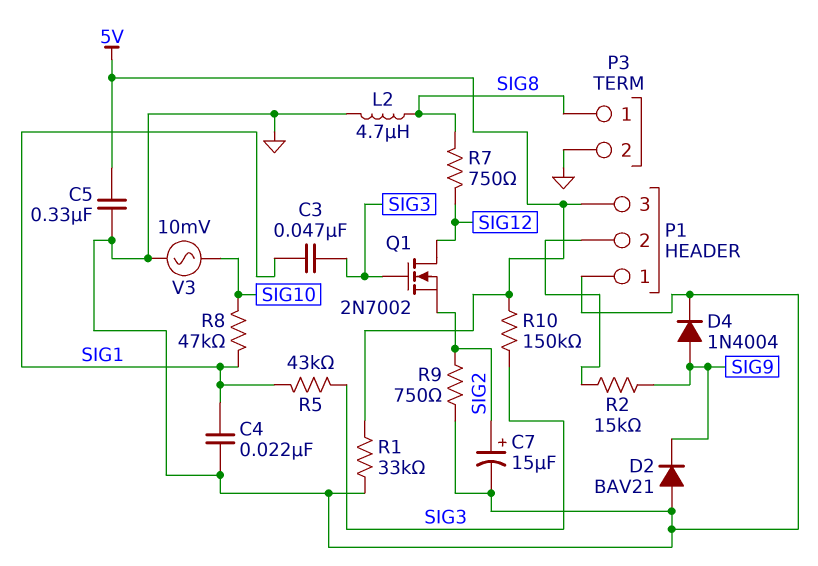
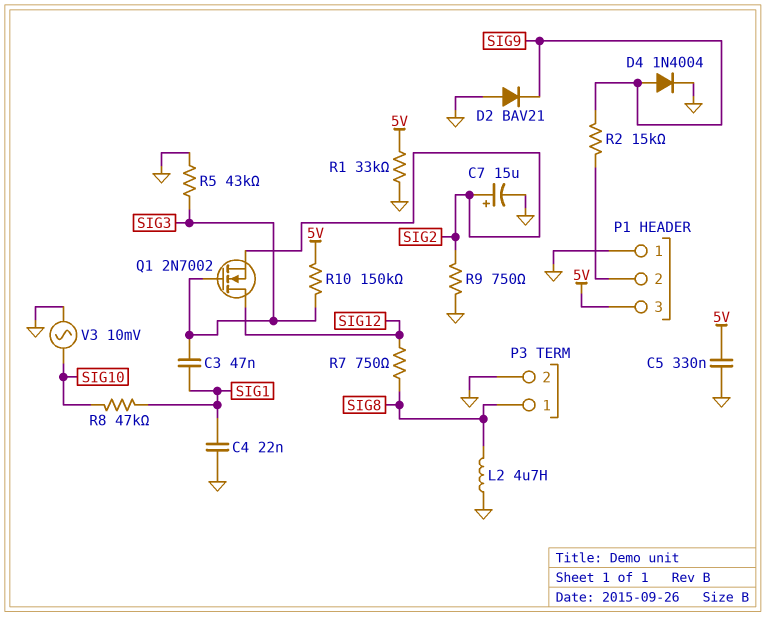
R5: 43k (SIG1, SIG3) -> 43k (GND, SIG3)

